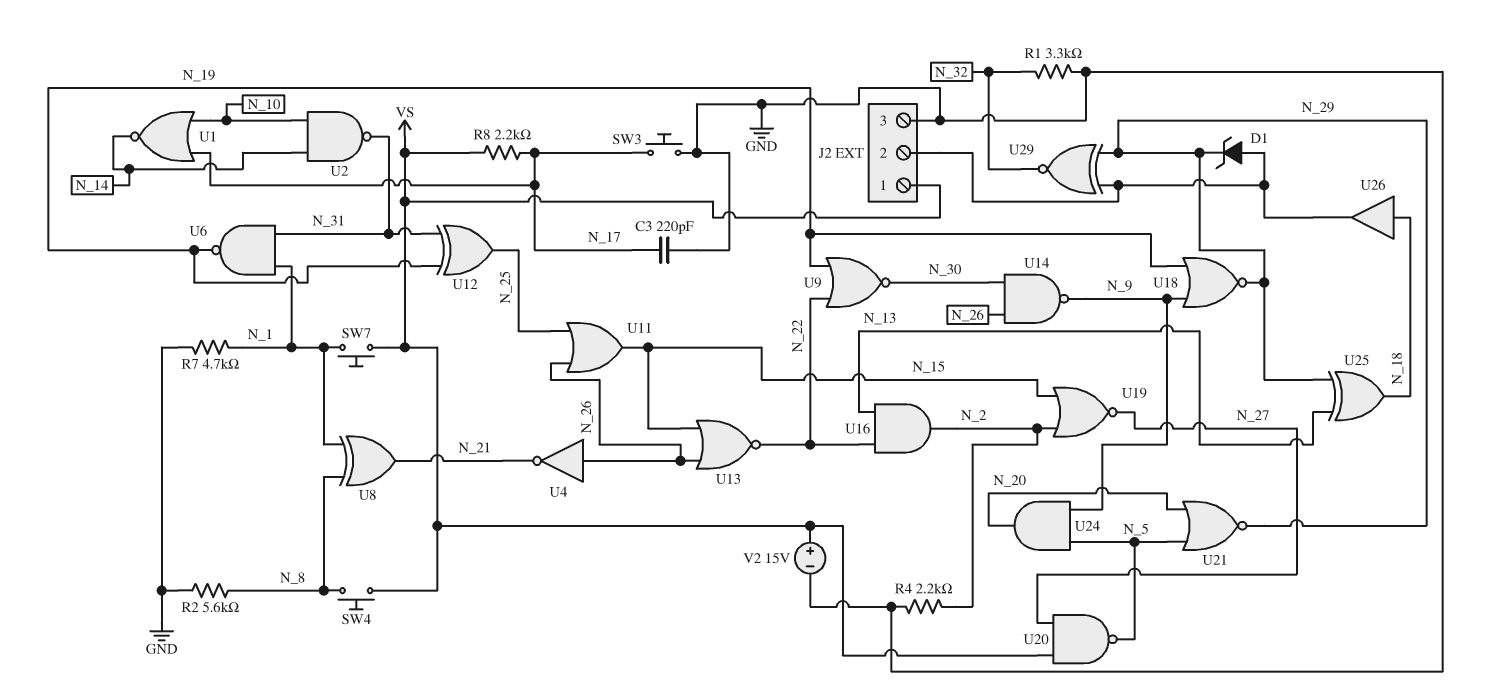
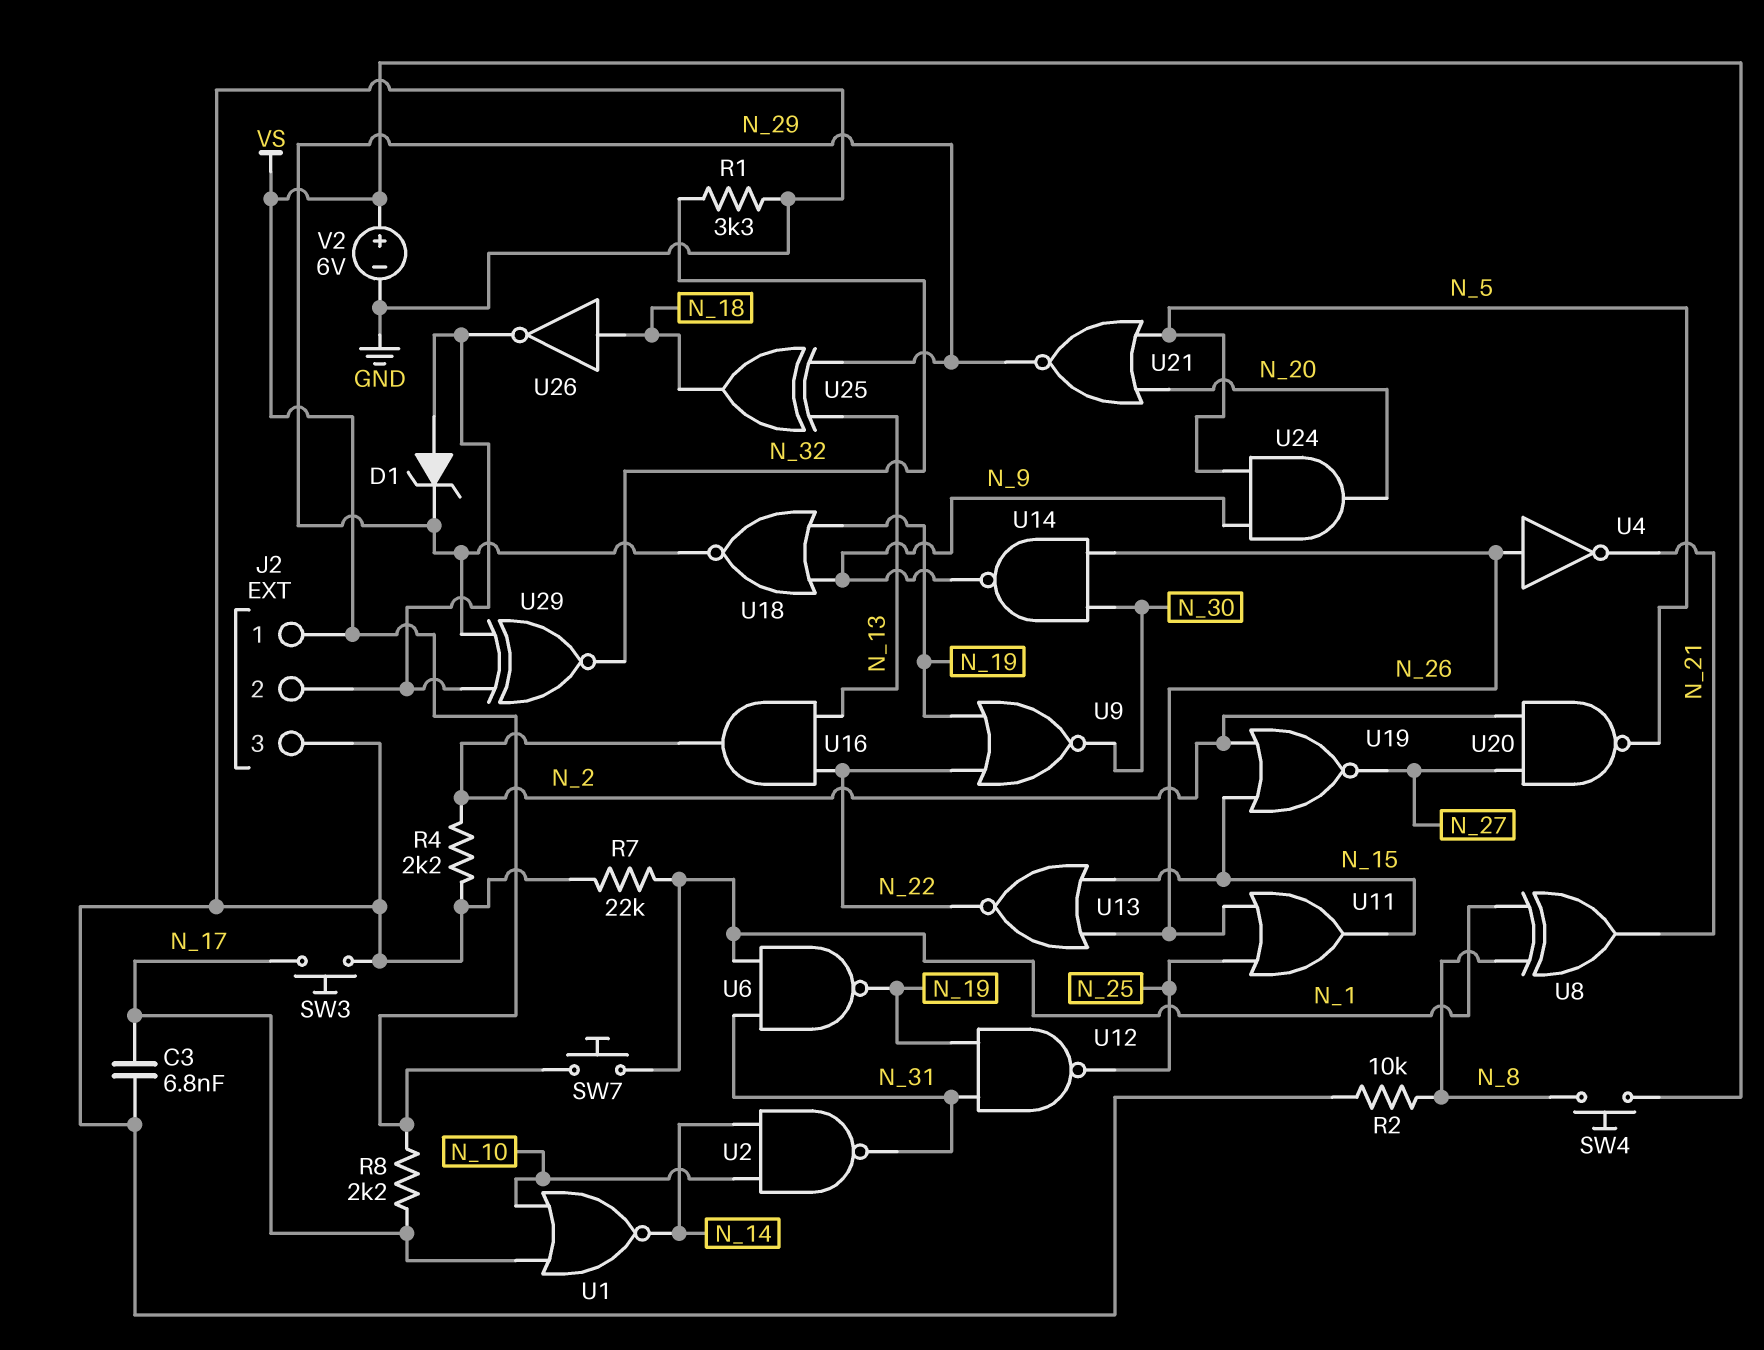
C3: 220pF (GND, N_17) -> 6.8nF (GND, N_17)
R2: 5.6k (GND, N_8) -> 10k (GND, N_8)
R7: 4.7k (GND, N_1) -> 22k (GND, N_1)
U12: XOR (in N_19, in N_31, out N_25) -> NAND (in N_19, in N_31, out N_25)
U20: NAND (in N_27, in VS, out N_5) -> NAND (in N_2, in N_27, out N_5)
U26: buffer (in N_18, out J2/2) -> NOT (in N_18, out J2/2)
V2: 15V (plus VS, minus GND) -> 6V (plus VS, minus GND)

